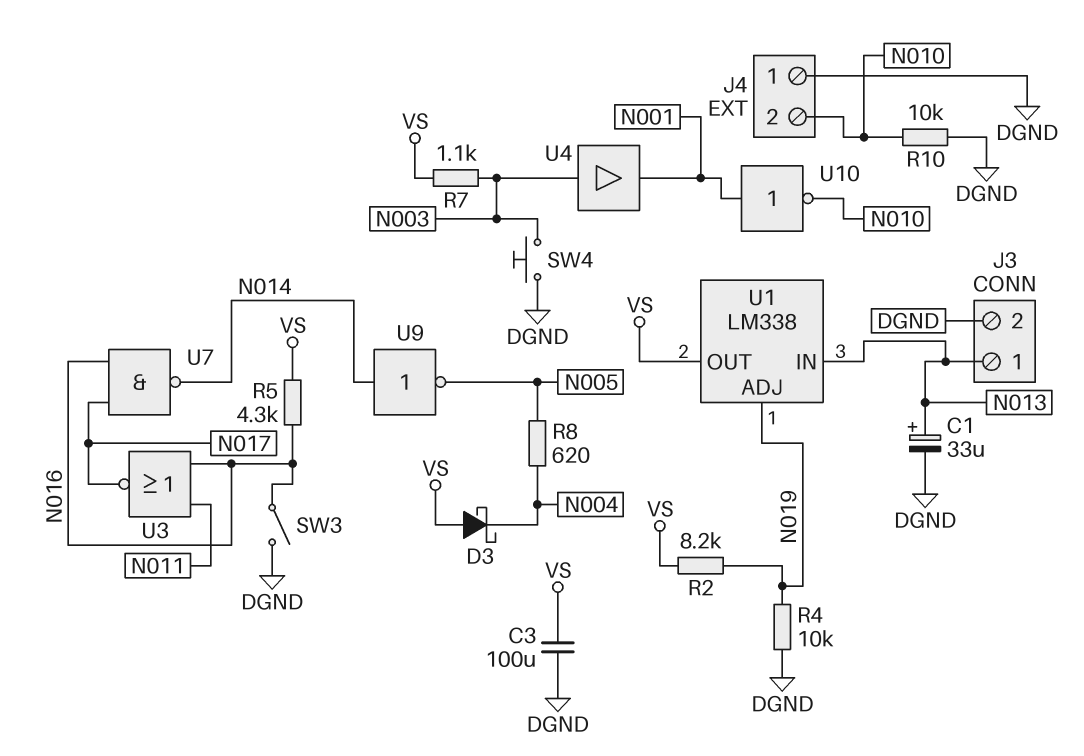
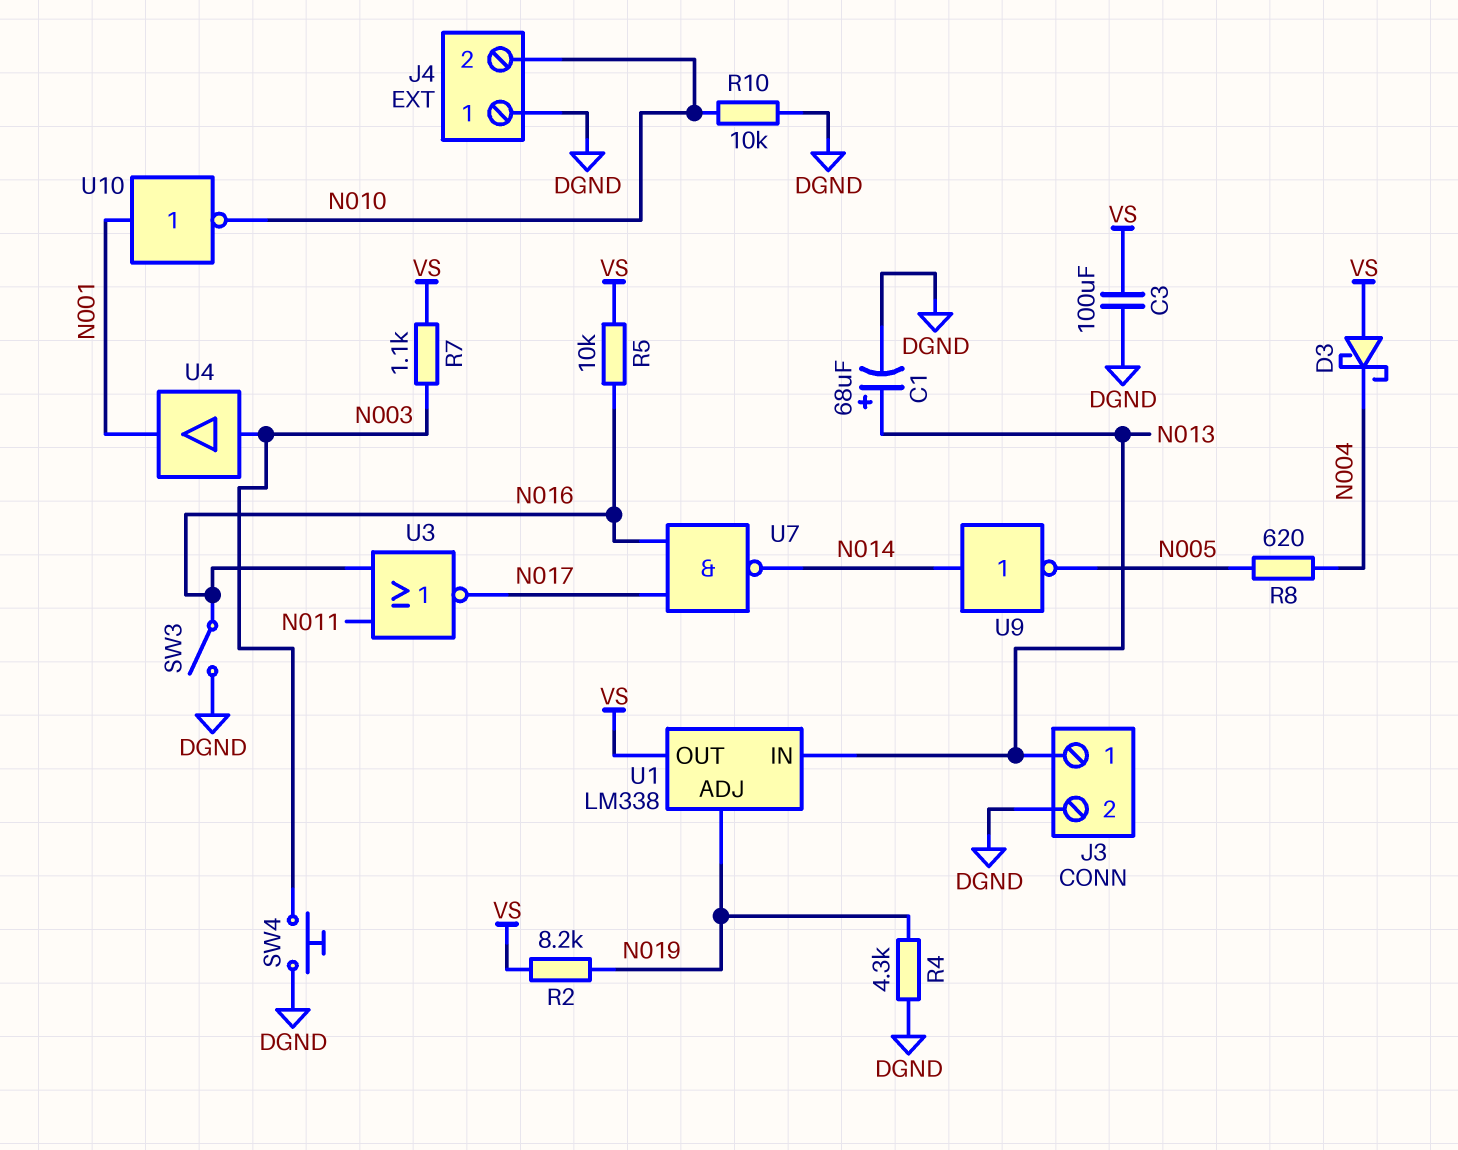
C1: 33uF (plus N013, minus DGND) -> 68uF (plus N013, minus DGND)
R4: 10k (DGND, N019) -> 4.3k (DGND, N019)
R5: 4.3k (N016, VS) -> 10k (N016, VS)

